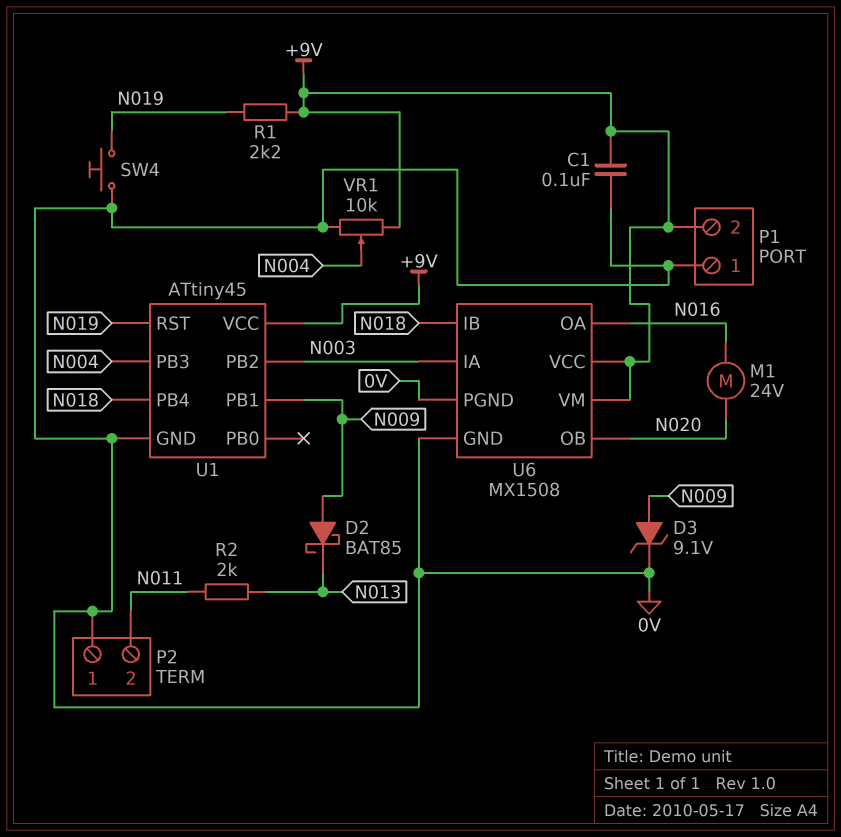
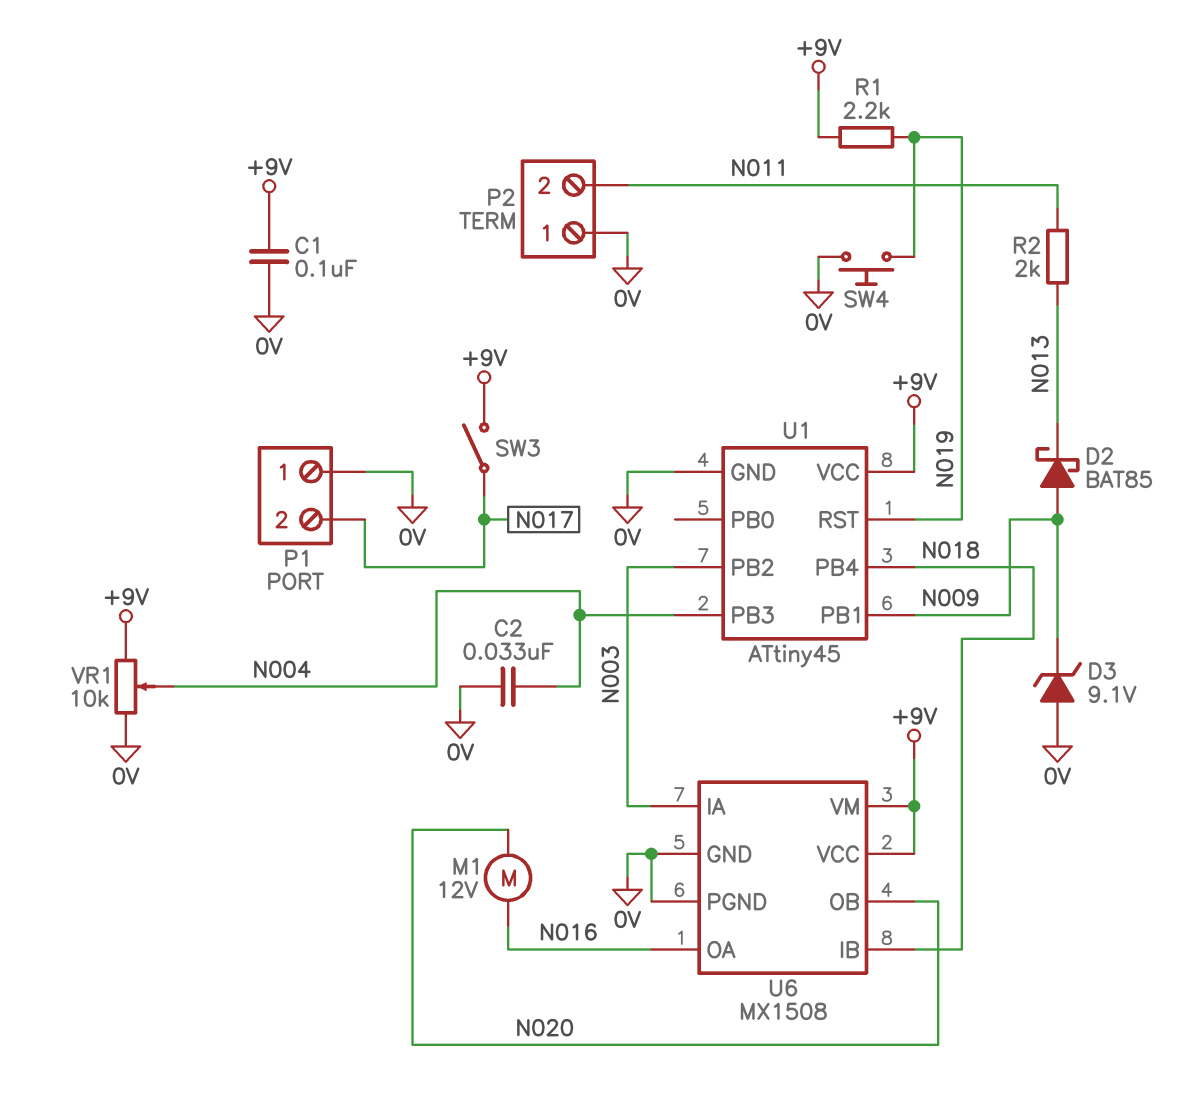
C2: none -> 33nF (0V, N004)
D3: zener 9.1V (A N009, K 0V) -> zener 9.1V (A 0V, K N009)
M1: motor 24V (N016, N020) -> motor 12V (N016, N020)
P1 pin 2: +9V -> N017
SW3: none -> switch (+9V, N017)

